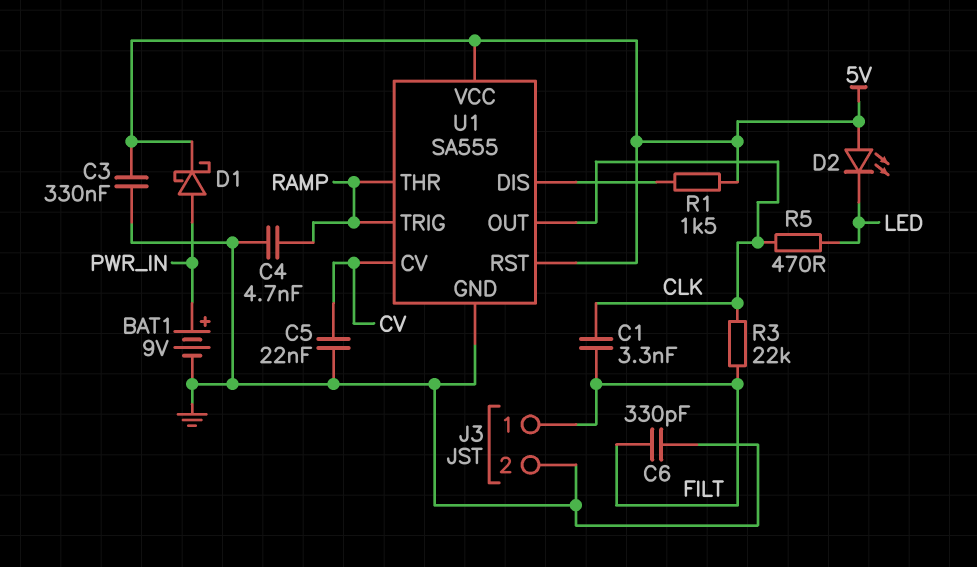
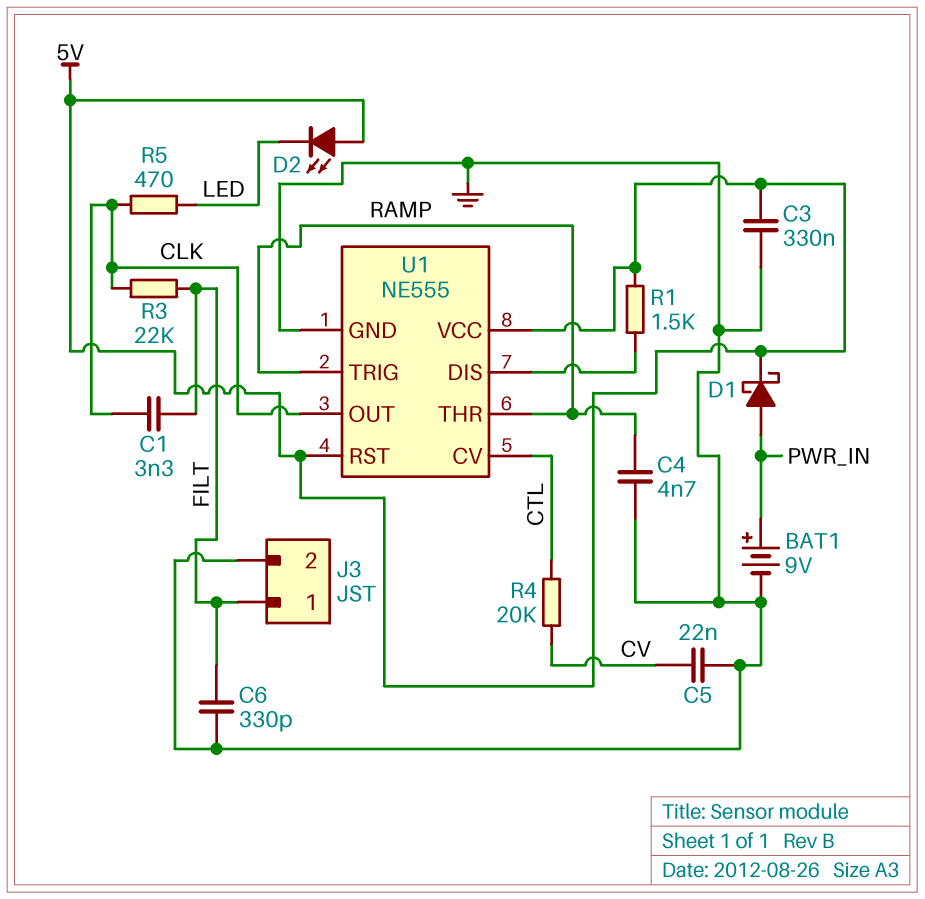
R4: none -> 20k (CTL, CV)
U1: SA555 -> NE555
U1 pin CV: CV -> CTL

